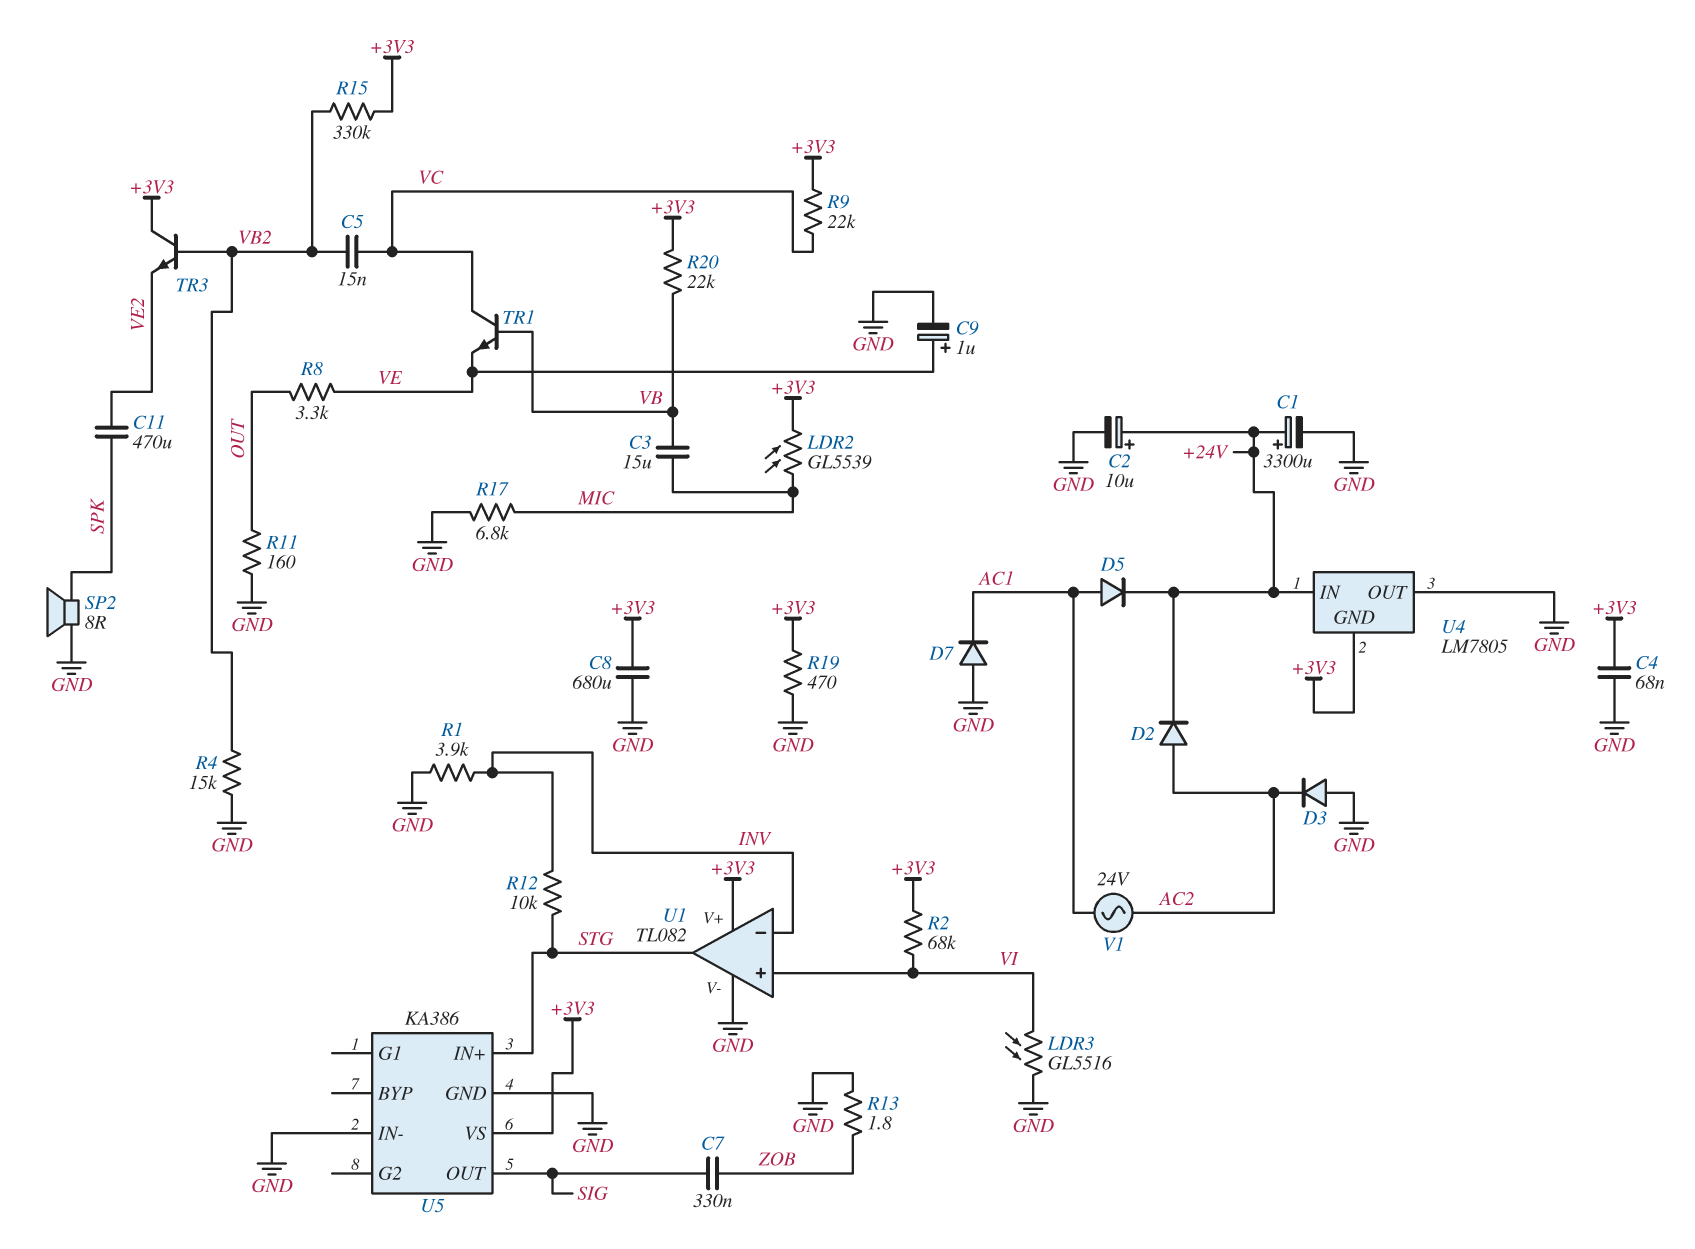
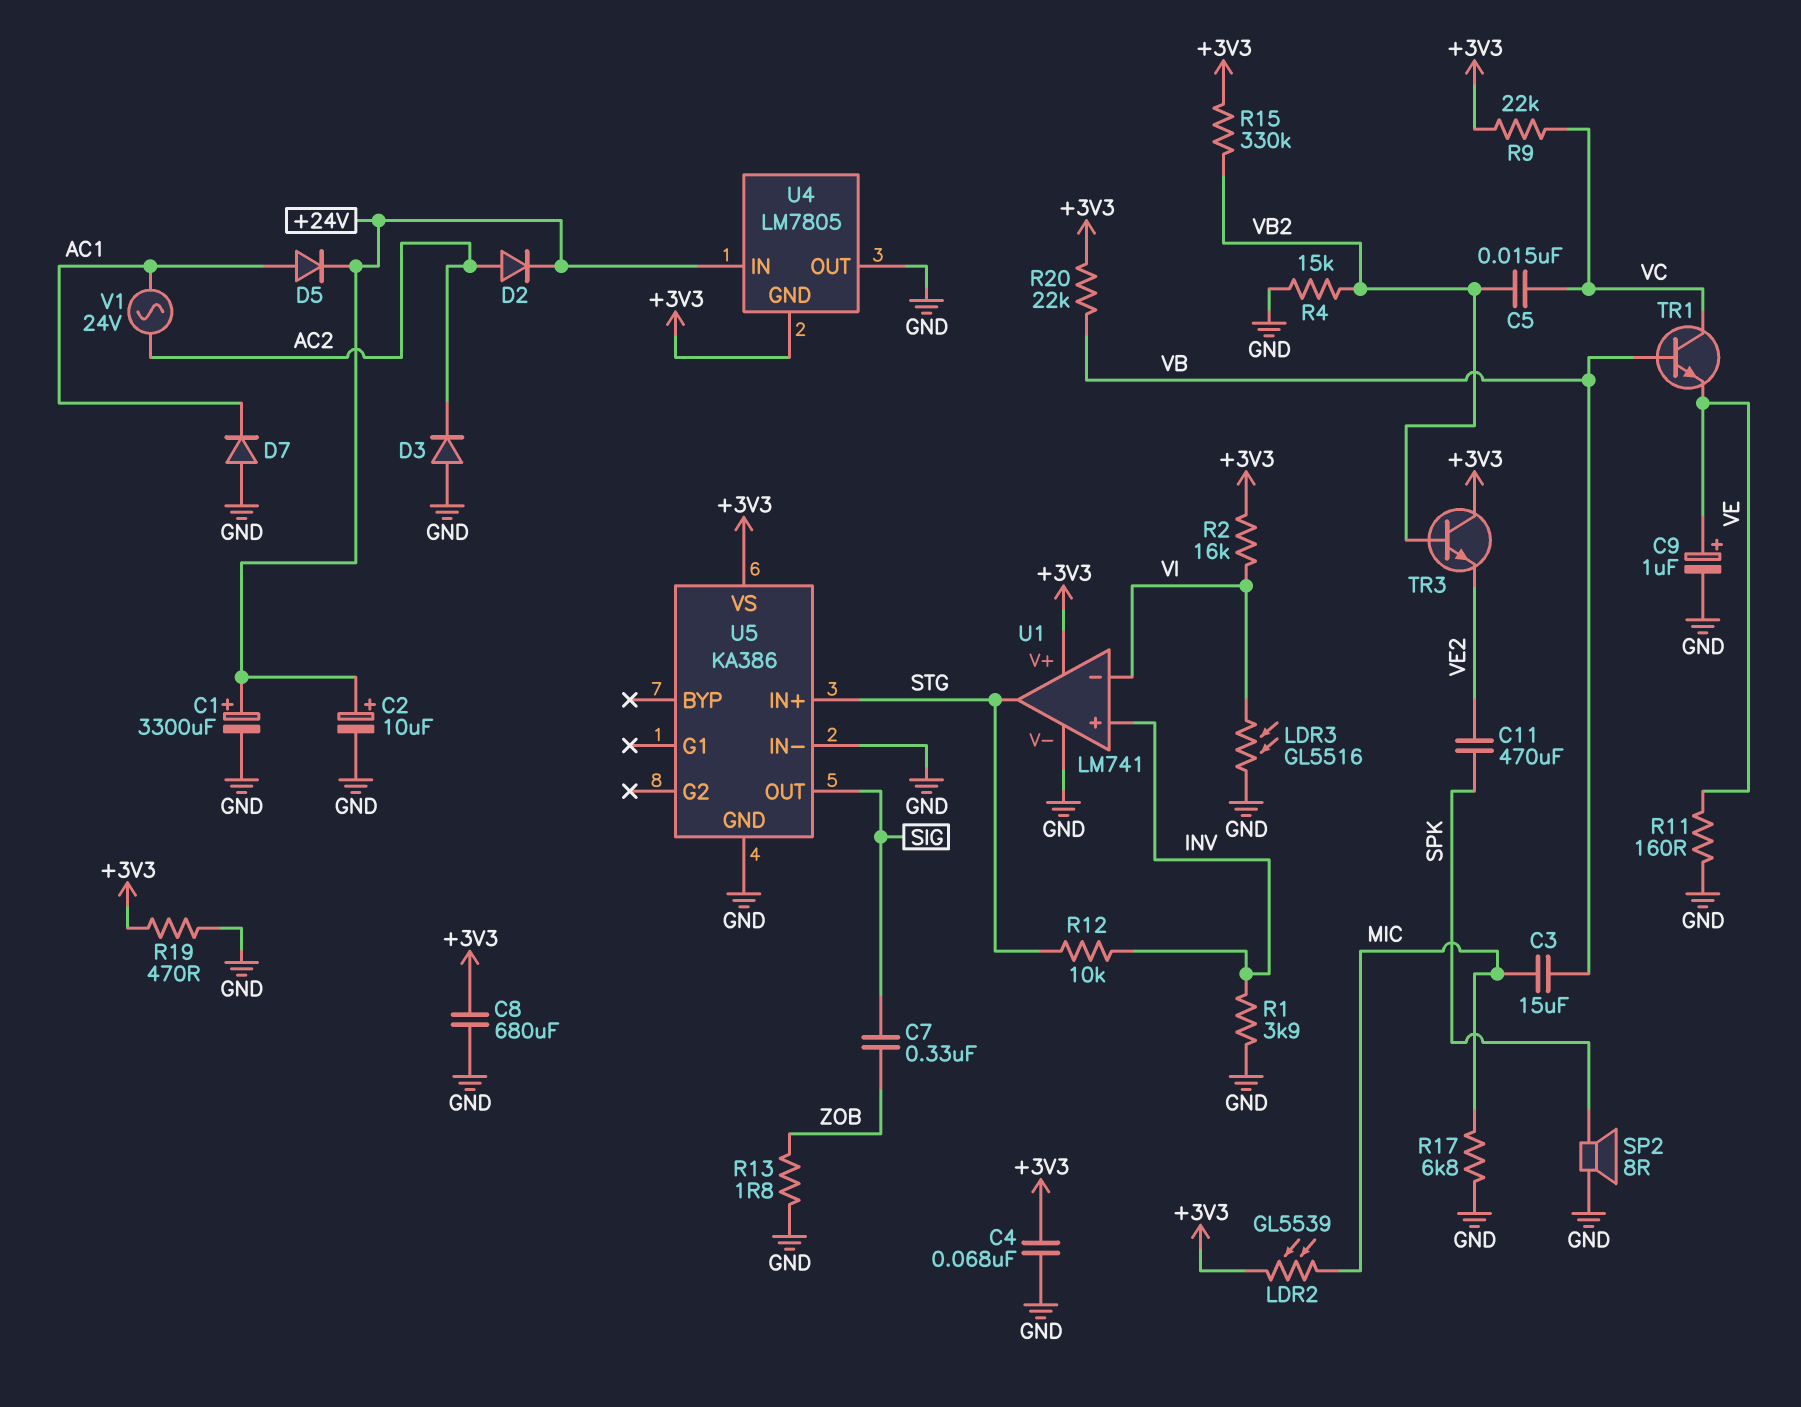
R2: 68k (+3V3, VI) -> 16k (+3V3, VI)
R8: 3.3k (OUT, VE) -> none
R11: 160 (GND, OUT) -> 160 (GND, VE)
U1: TL082 -> LM741
U1 pin in+: VI -> INV
U1 pin in-: INV -> VI

